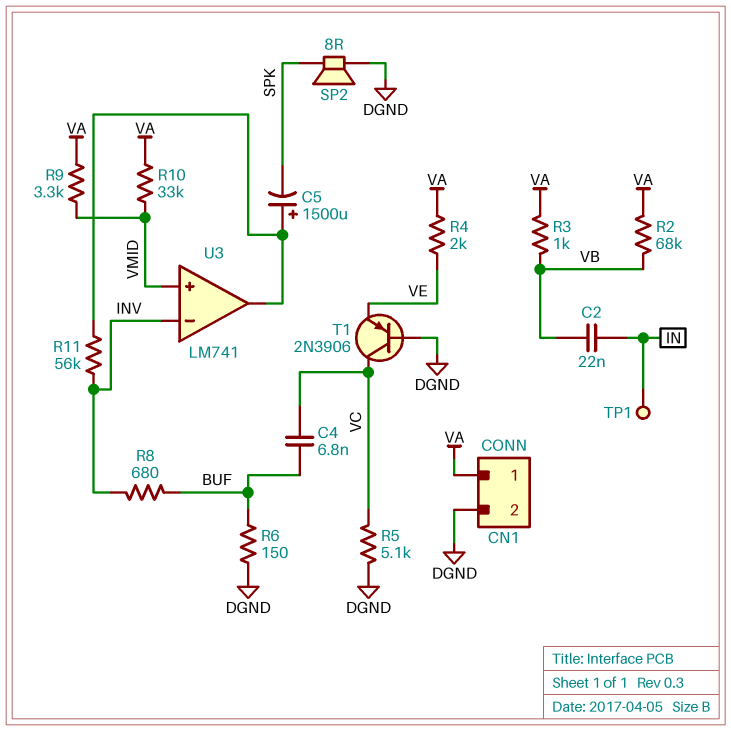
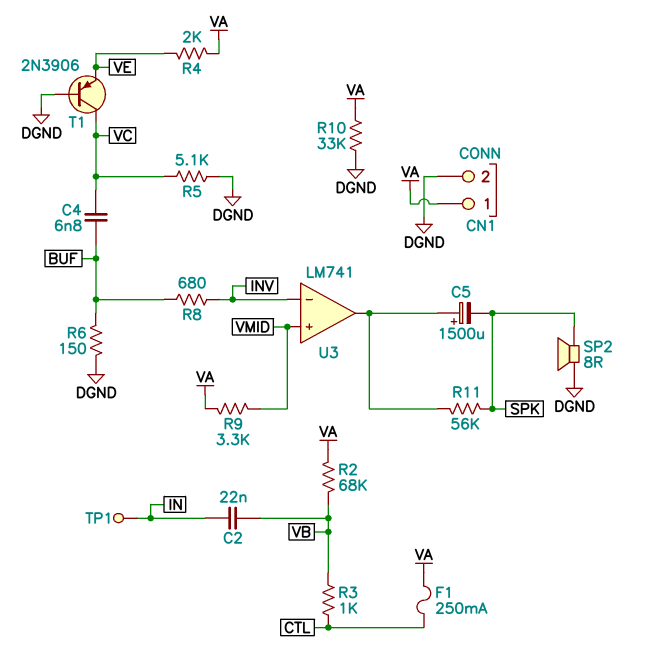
F1: none -> 250mA (CTL, VA)
R3: 1k (VA, VB) -> 1k (CTL, VB)
R10: 33k (VA, VMID) -> 33k (DGND, VA)
R11: 56k (INV, U3/out) -> 56k (SPK, U3/out)

